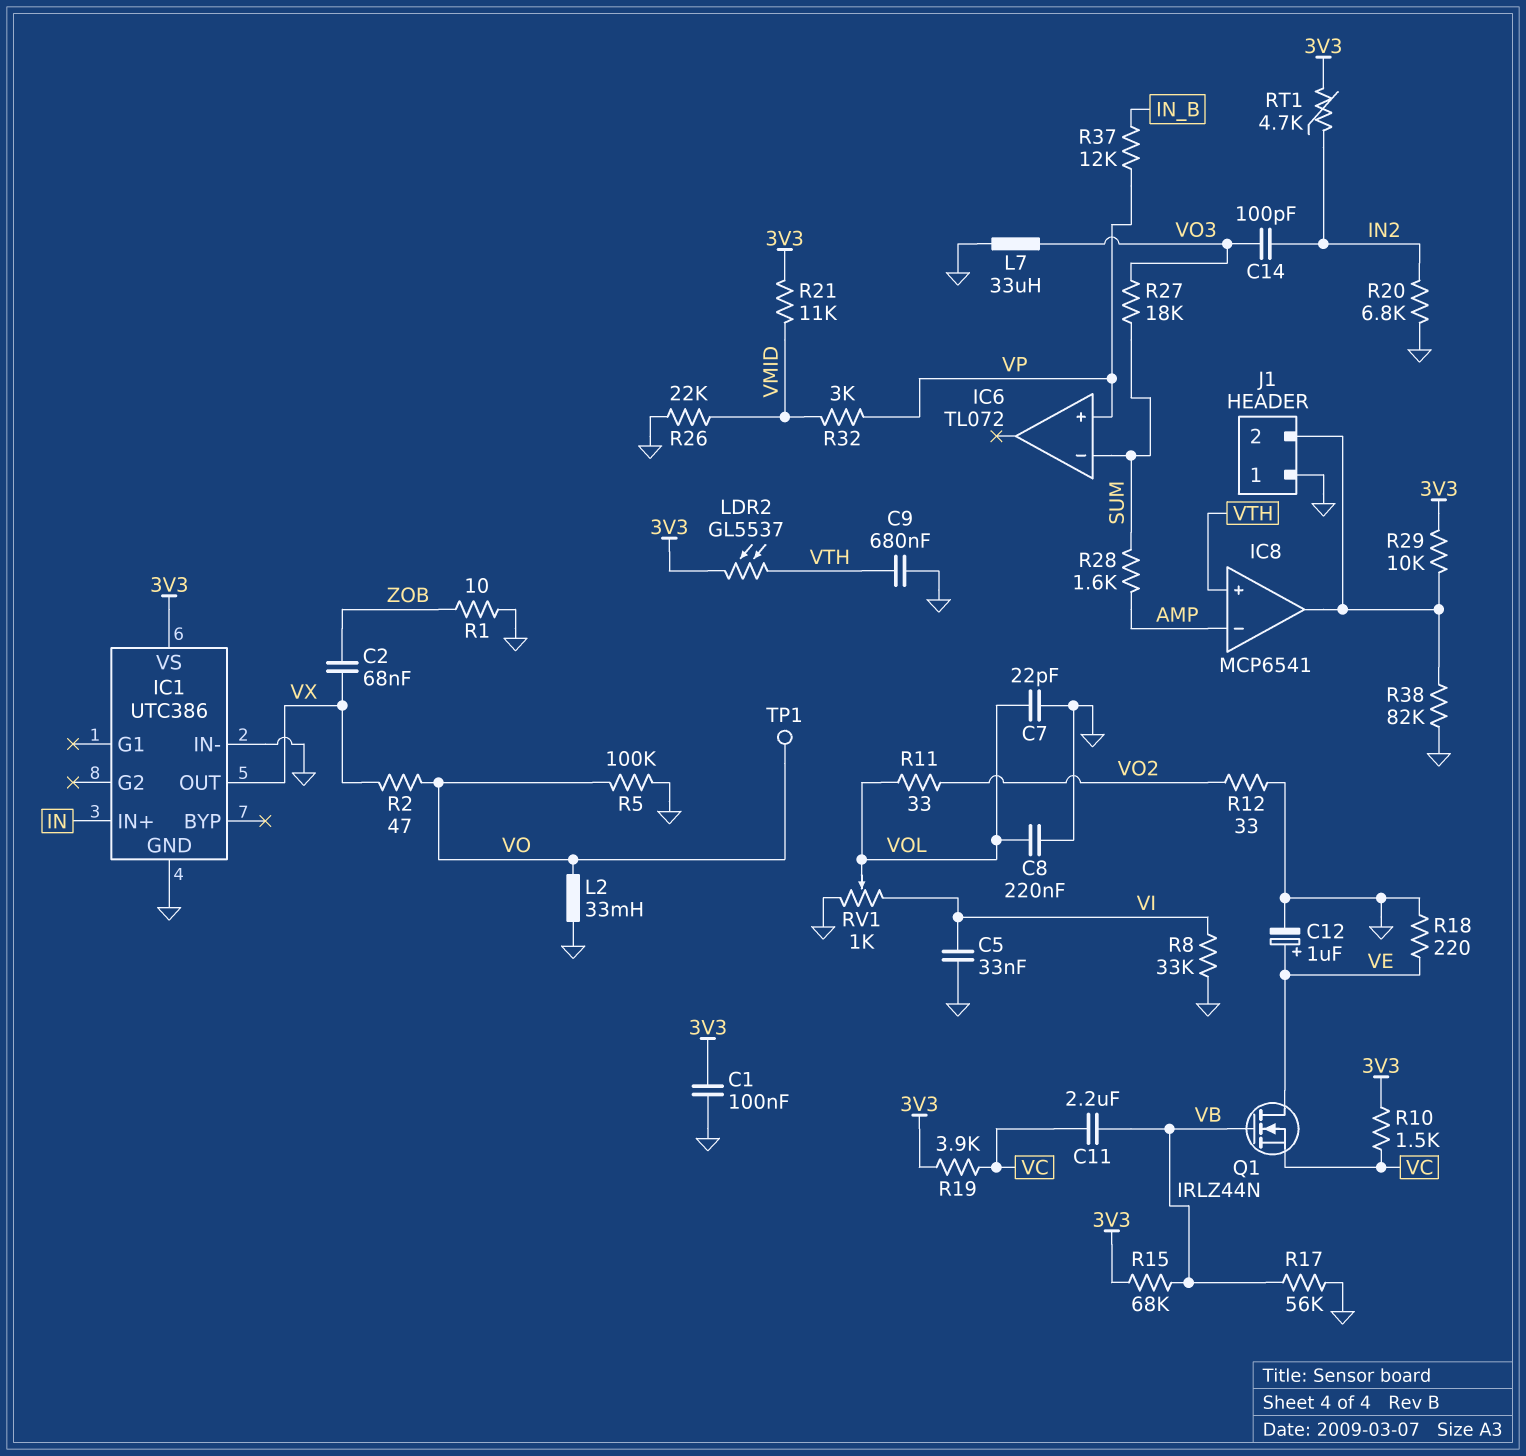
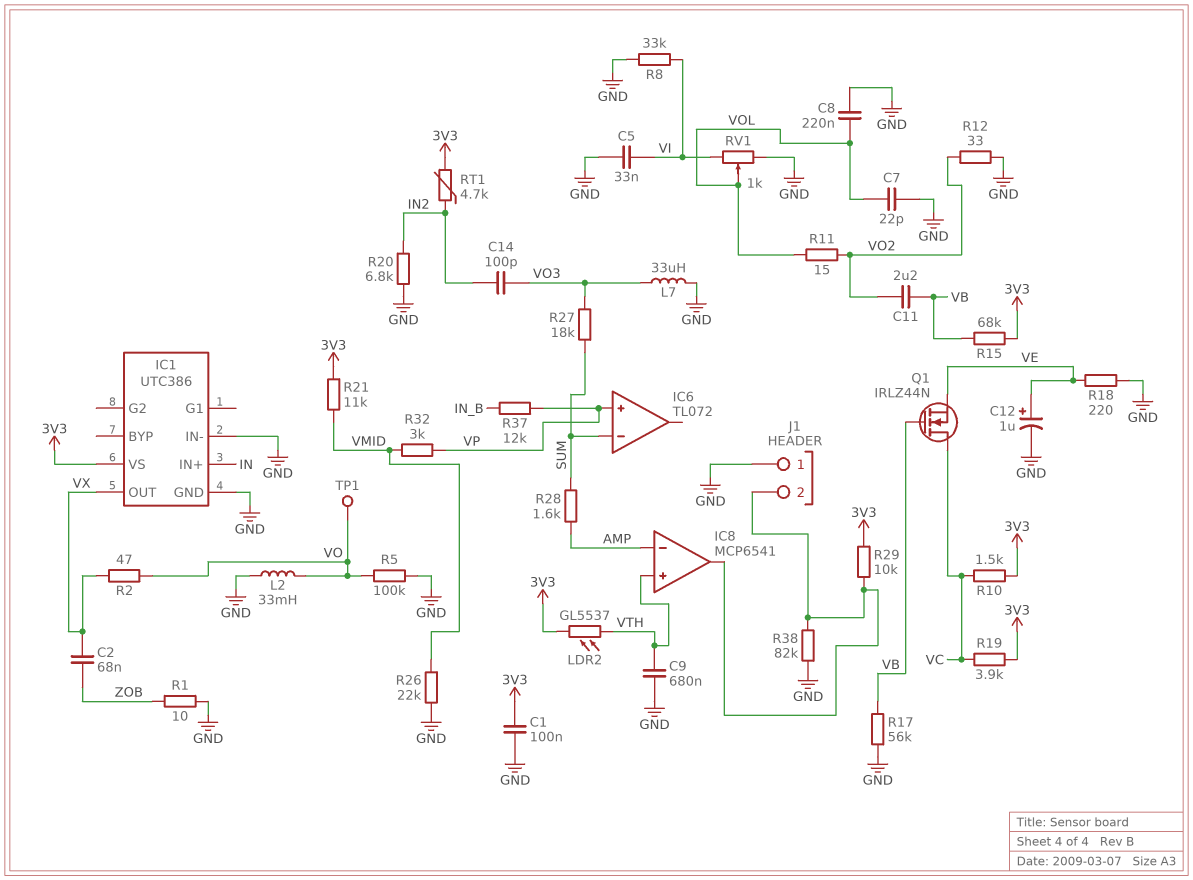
C11: 2.2uF (VB, VC) -> 2.2uF (VB, VO2)
Q1: NMOS IRLZ44N (G VB, D VE, S VC) -> NMOS IRLZ44N (G VB, D VC, S VE)
R11: 33 (VO2, VOL) -> 15 (VO2, VOL)

